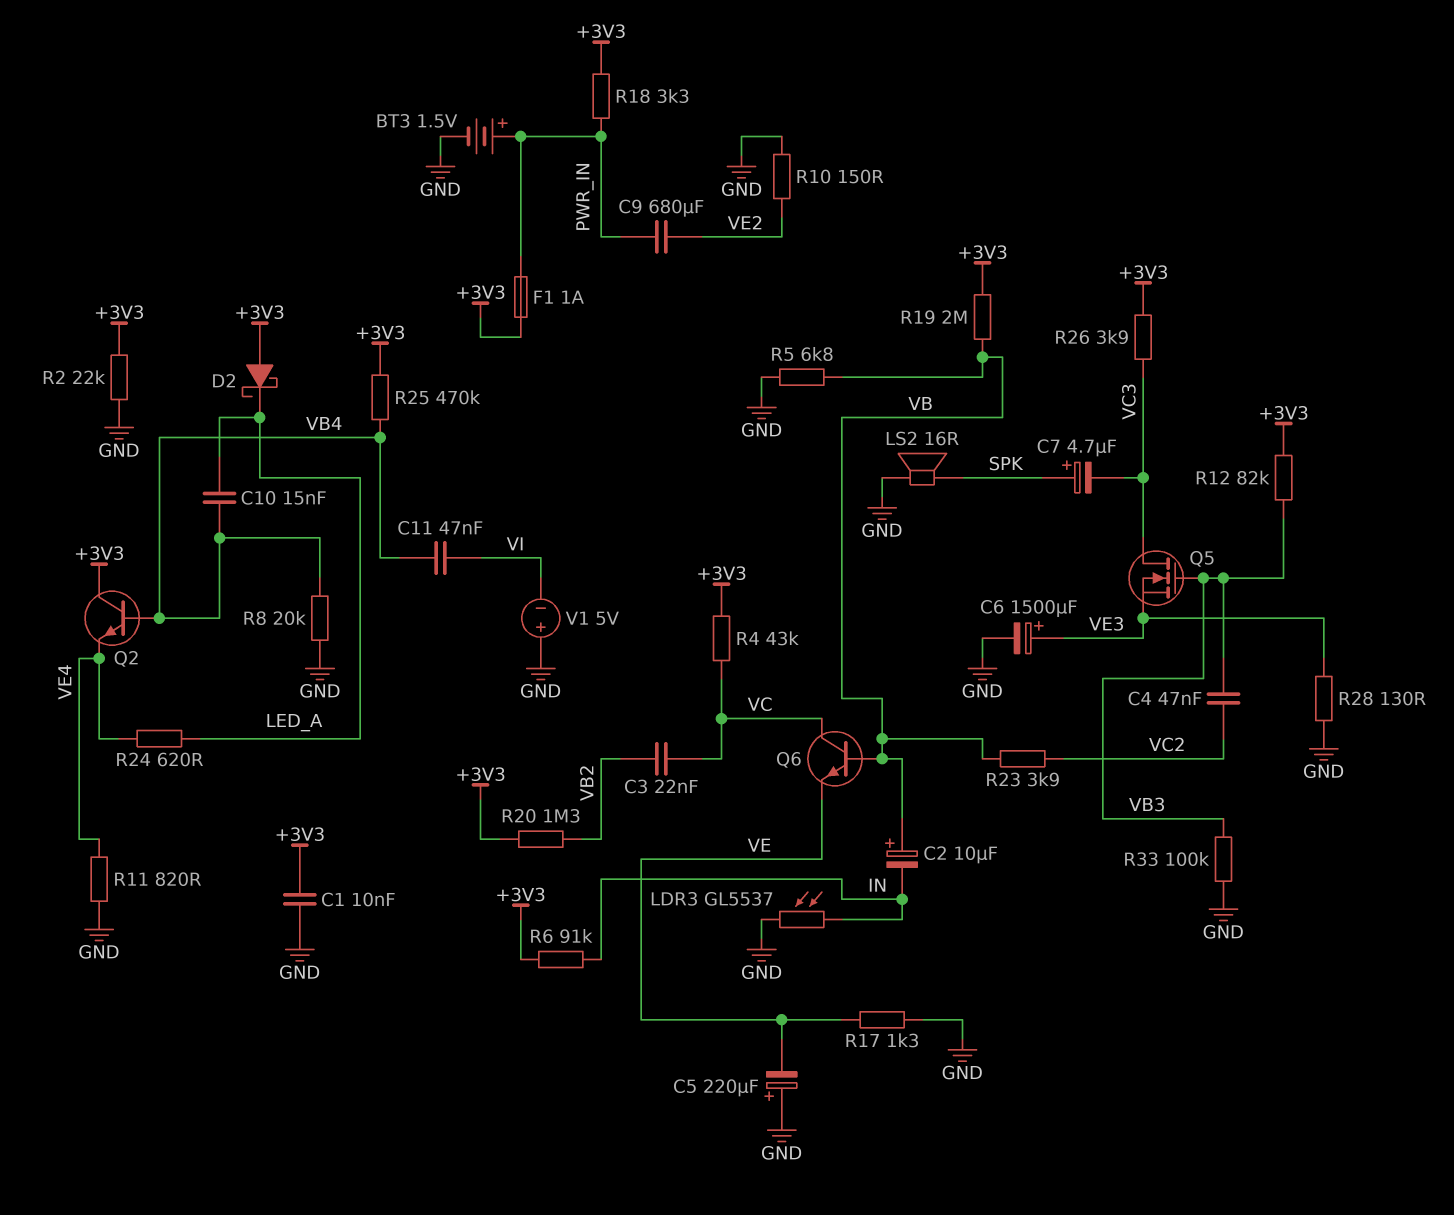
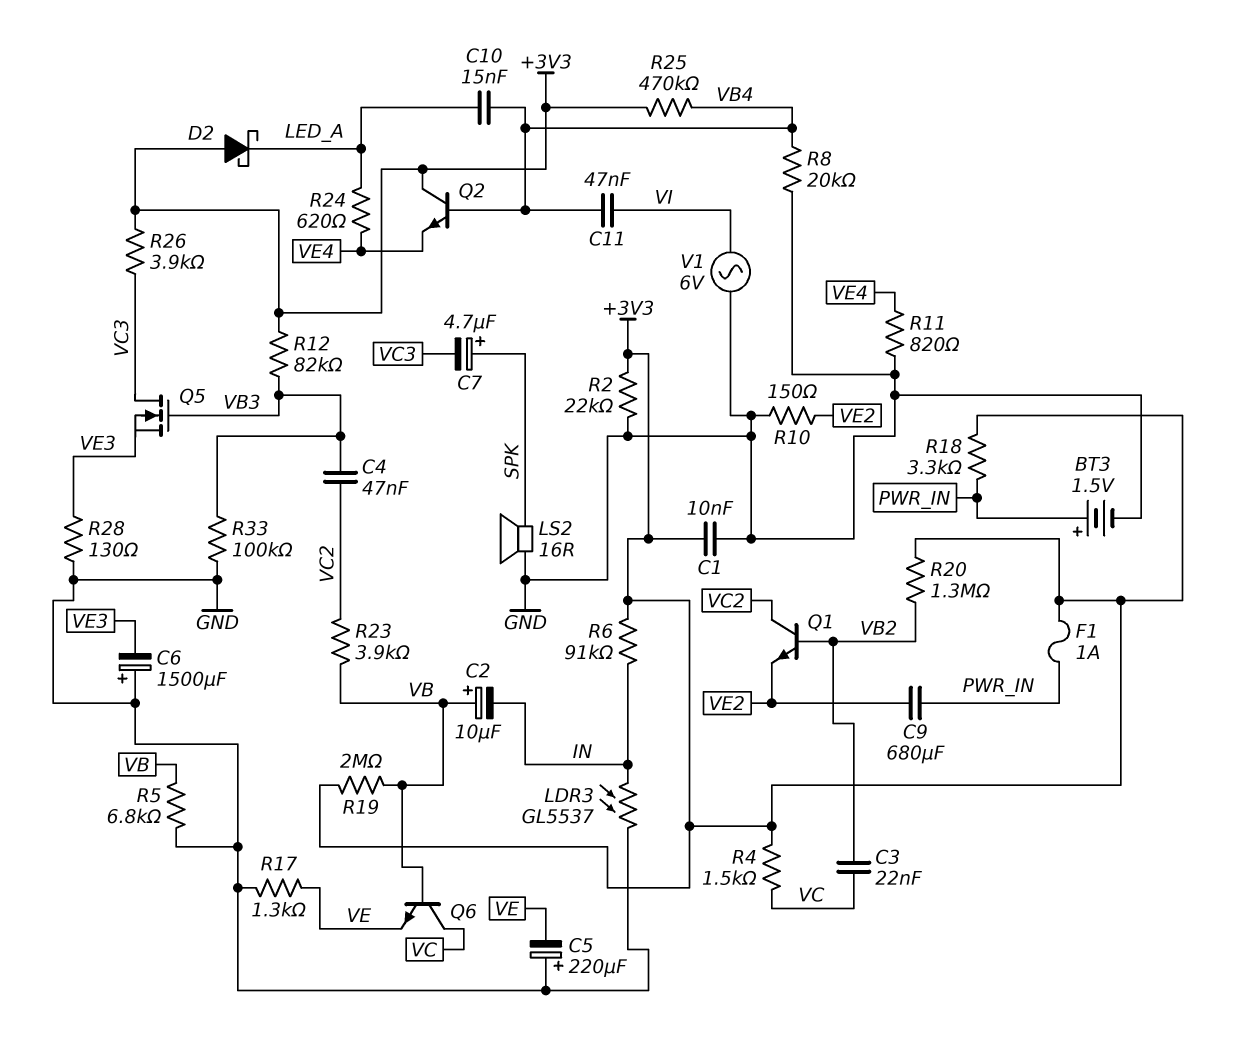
C6: 1500uF (plus VE3, minus GND) -> 1500uF (plus GND, minus VE3)
Q1: none -> NPN (B VB2, C VC2, E VE2)
R4: 43k (+3V3, VC) -> 1.5k (+3V3, VC)
V1: 5V (plus GND, minus VI) -> AC 6V (GND, VI)

